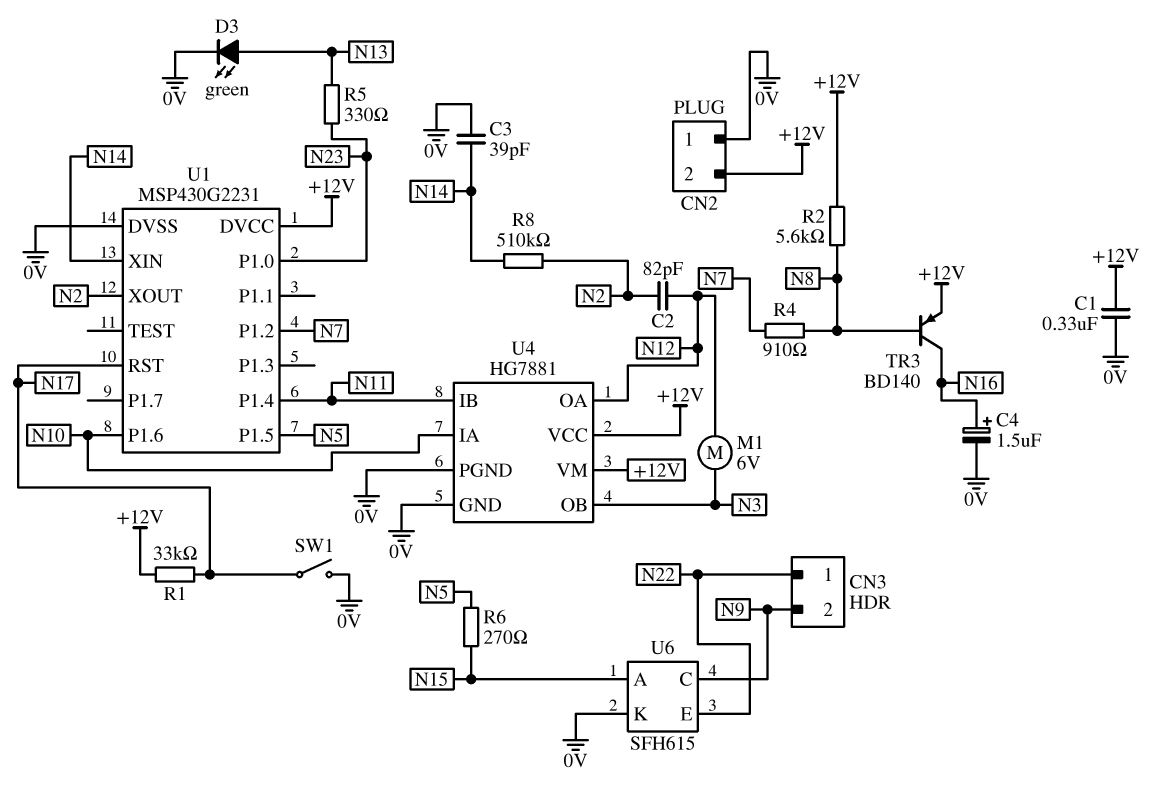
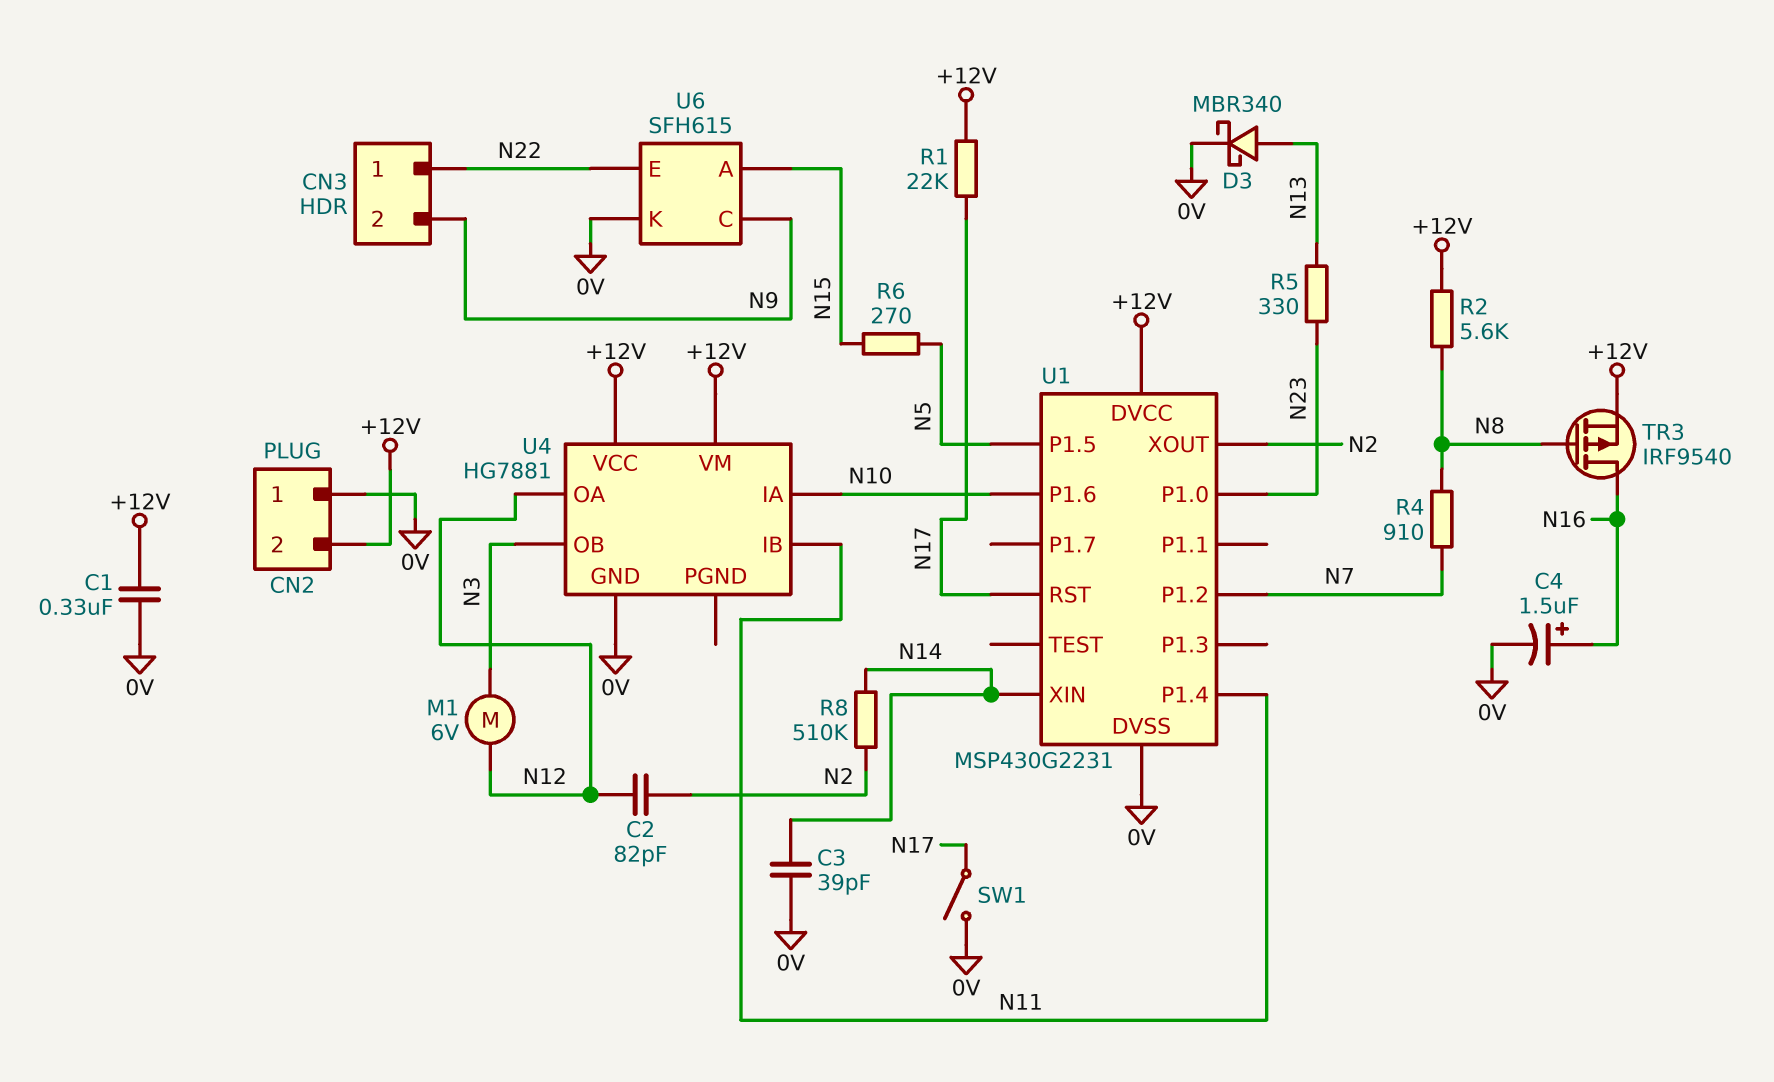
D3: LED green (A N13, K 0V) -> schottky MBR340 (A N13, K 0V)
R1: 33k (+12V, N17) -> 22k (+12V, N17)
TR3: PNP BD140 (B N8, C N16, E +12V) -> PMOS IRF9540 (G N8, D N16, S +12V)
U4 pin PGND: 0V -> none

